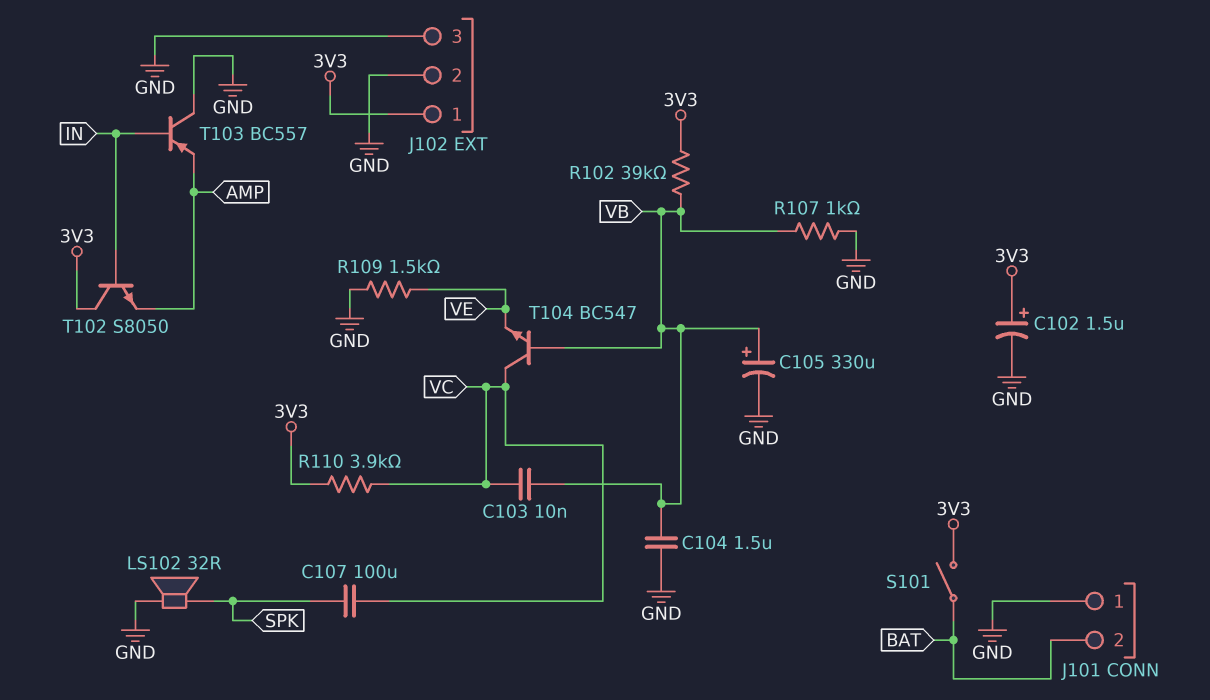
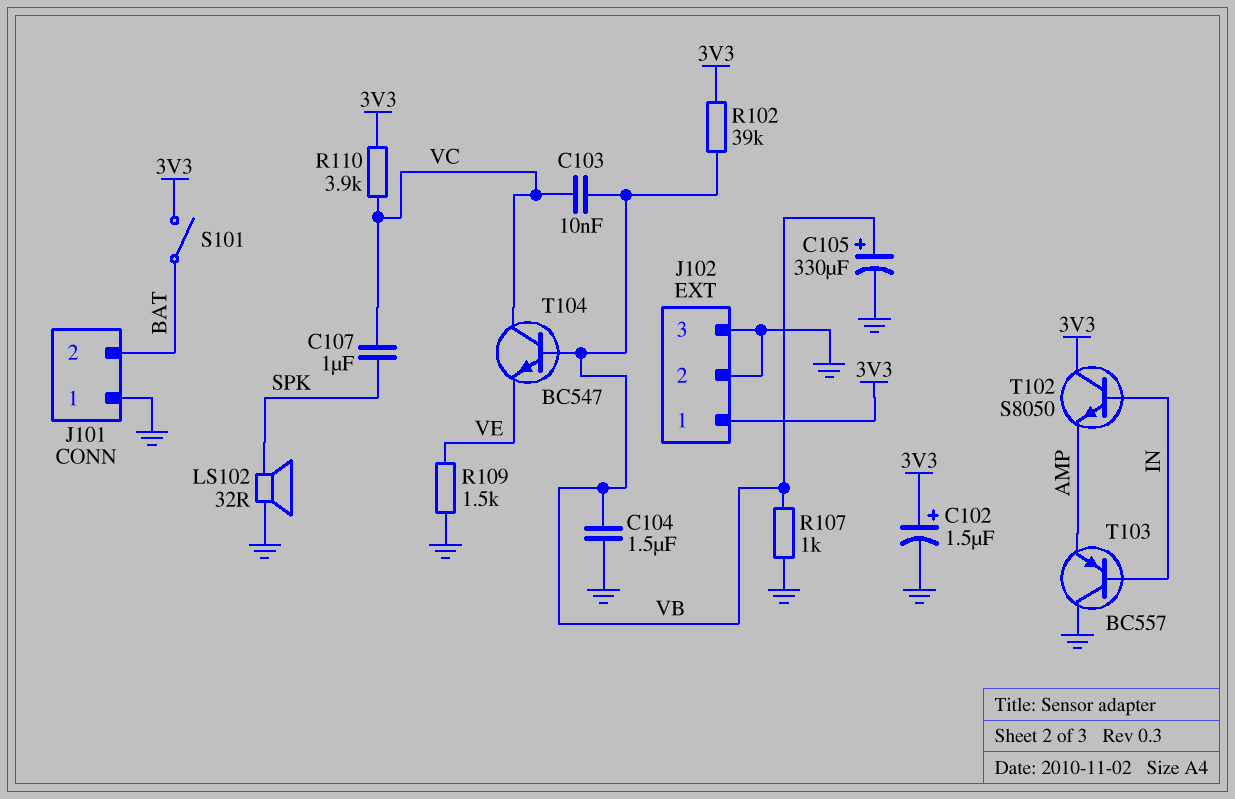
C107: 100uF (SPK, VC) -> 1uF (SPK, VC)

